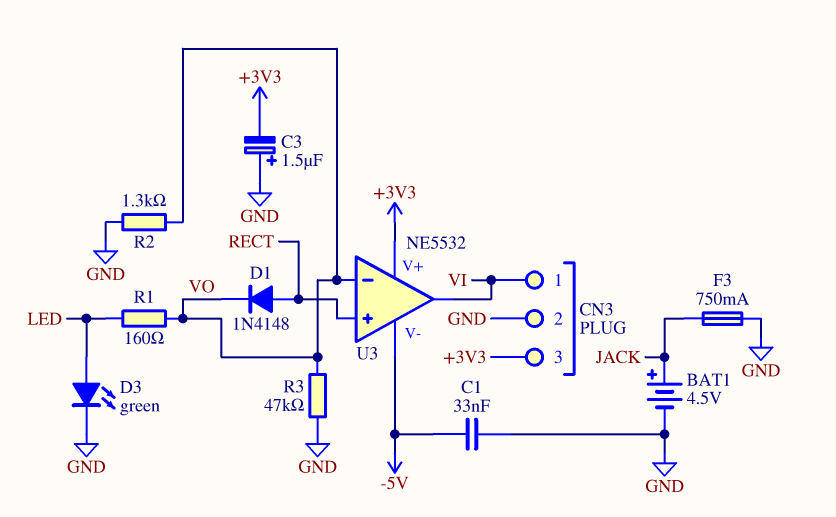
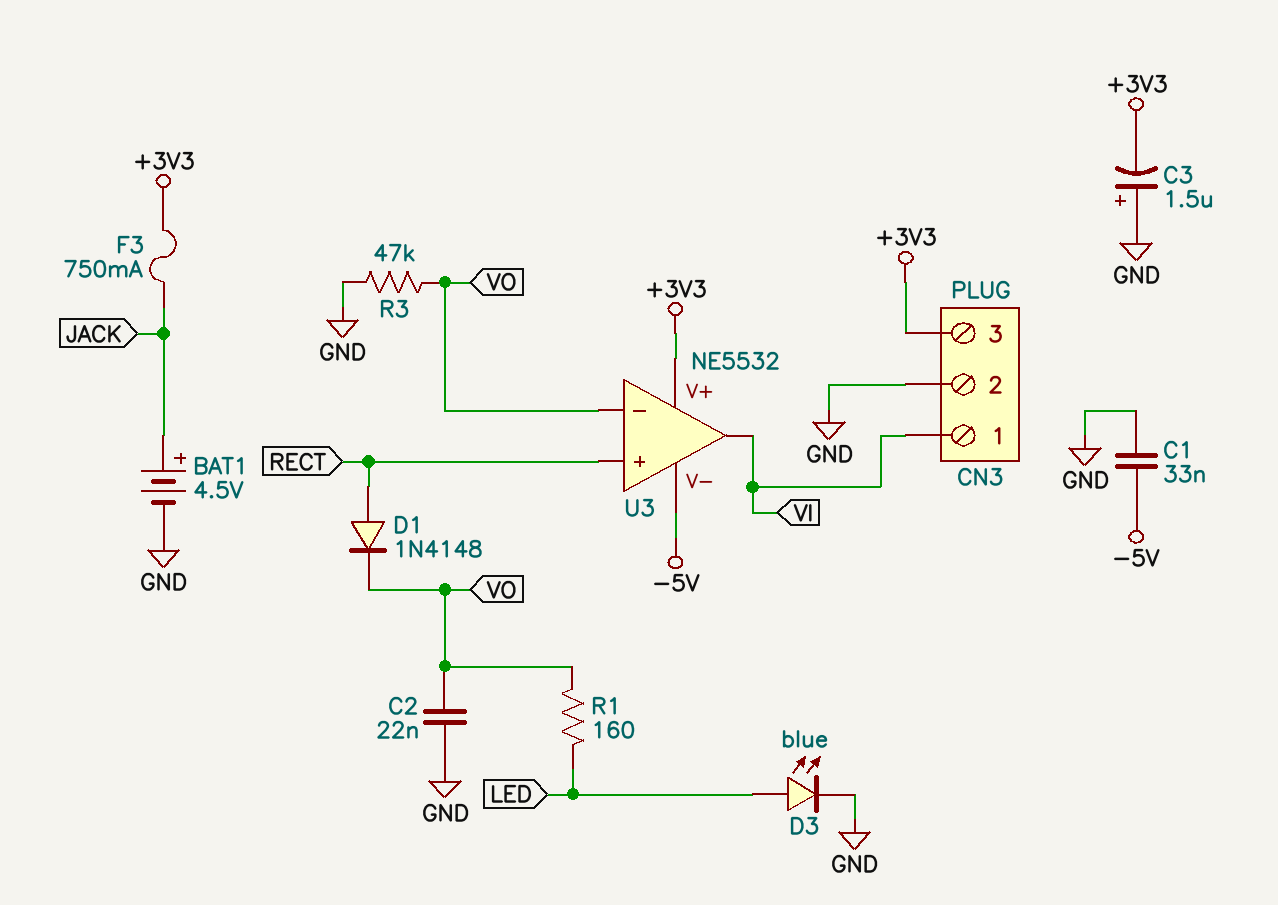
C2: none -> 22nF (GND, VO)
D3: LED green (A LED, K GND) -> LED blue (A LED, K GND)
F3: 750mA (GND, JACK) -> 750mA (+3V3, JACK)
R2: 1.3k (GND, VO) -> none

